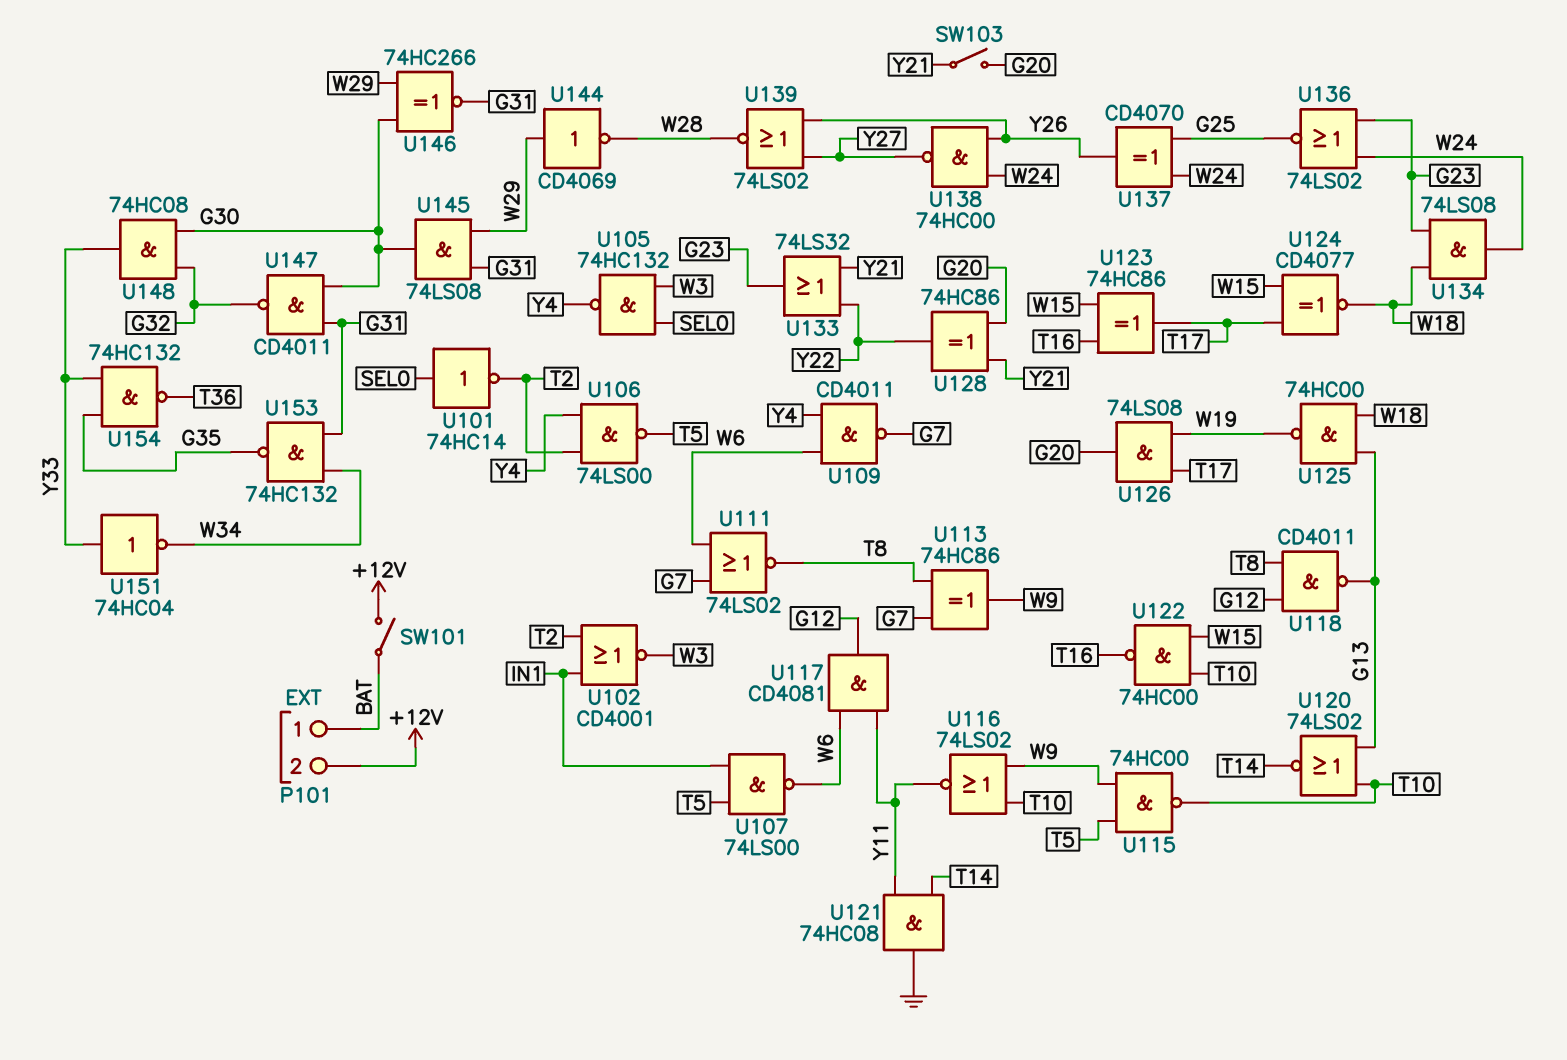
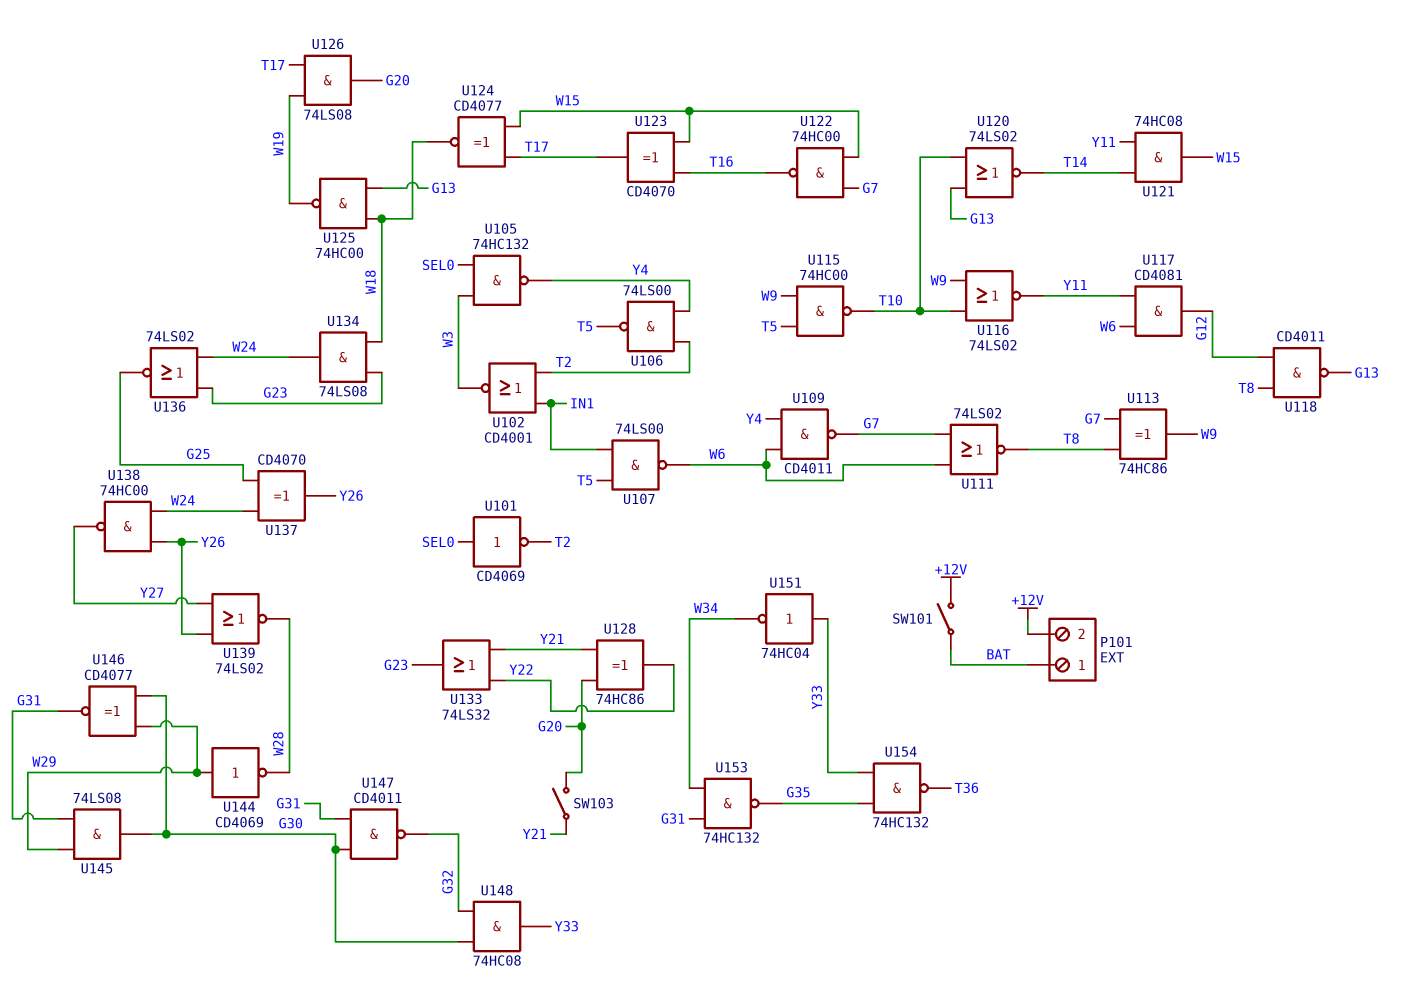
U101: NOT 74HC14 (in SEL0, out T2) -> NOT CD4069 (in SEL0, out T2)
U121: AND 74HC08 (in T14, in Y11, out GND) -> AND 74HC08 (in T14, in Y11, out W15)
U122: NAND 74HC00 (in T10, in W15, out T16) -> NAND 74HC00 (in G7, in W15, out T16)
U123: XOR 74HC86 (in T16, in W15, out T17) -> XOR CD4070 (in T16, in W15, out T17)
U146: XNOR 74HC266 (in G30, in W29, out G31) -> XNOR CD4077 (in G30, in W29, out G31)

